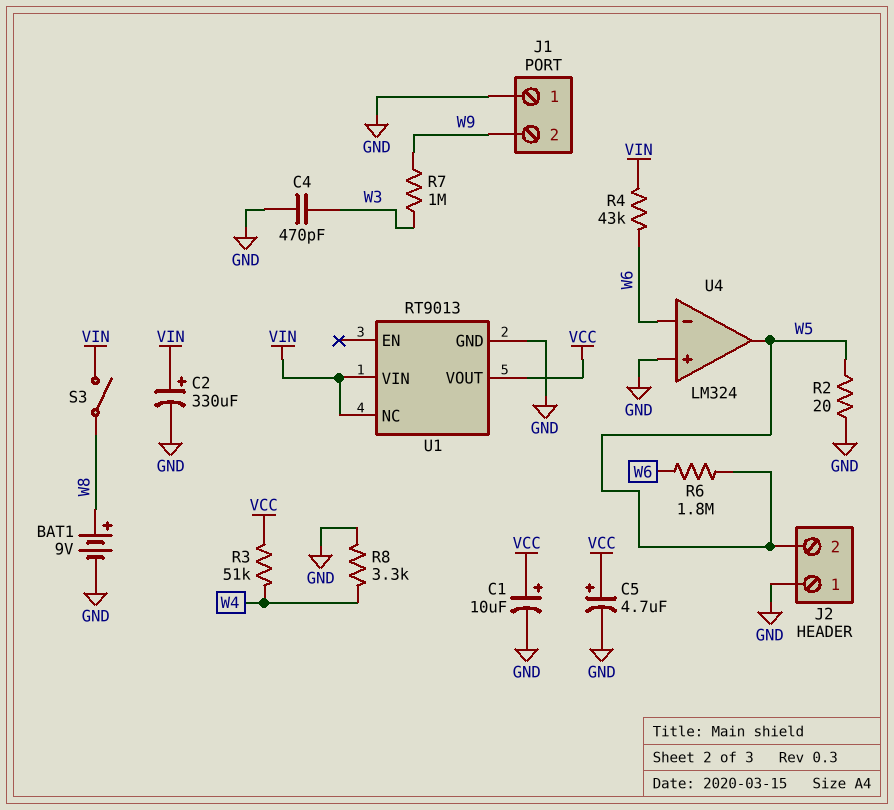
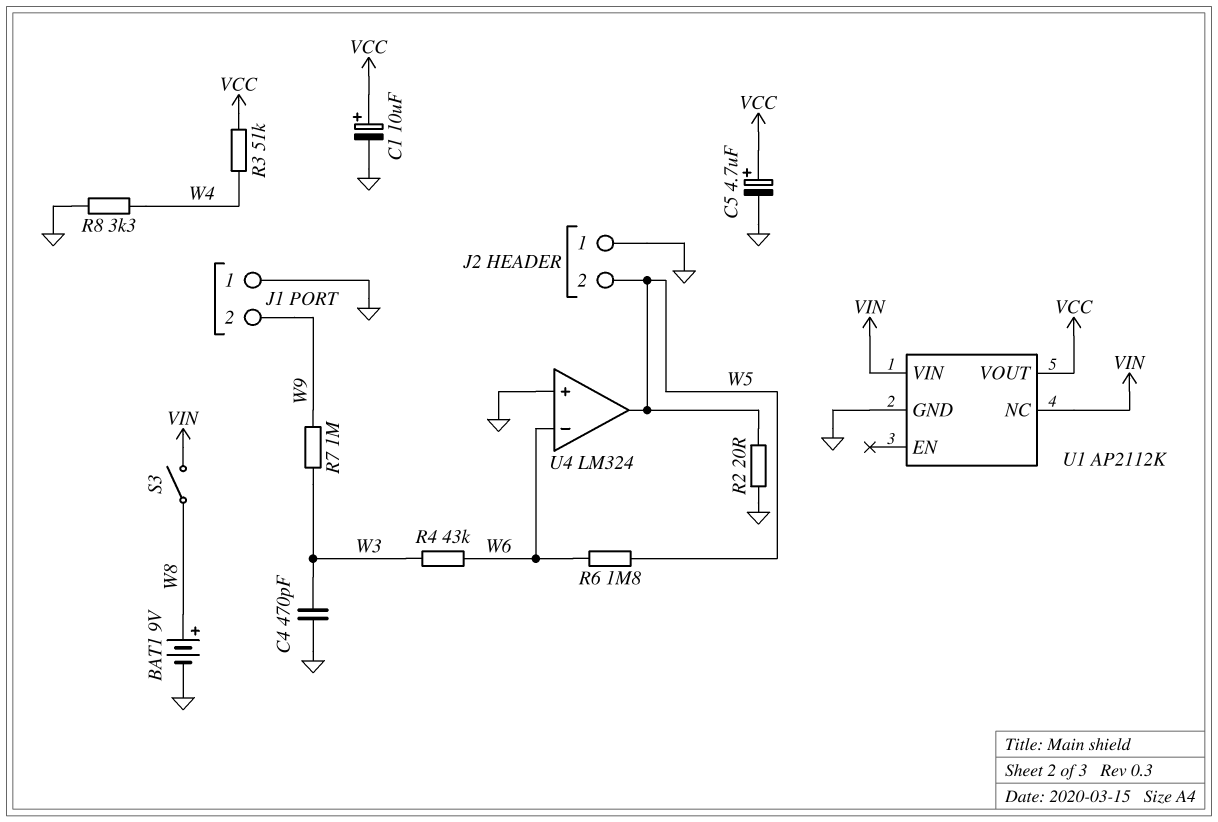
C2: 330uF (plus VIN, minus GND) -> none
R4: 43k (VIN, W6) -> 43k (W3, W6)
U1: RT9013 -> AP2112K

